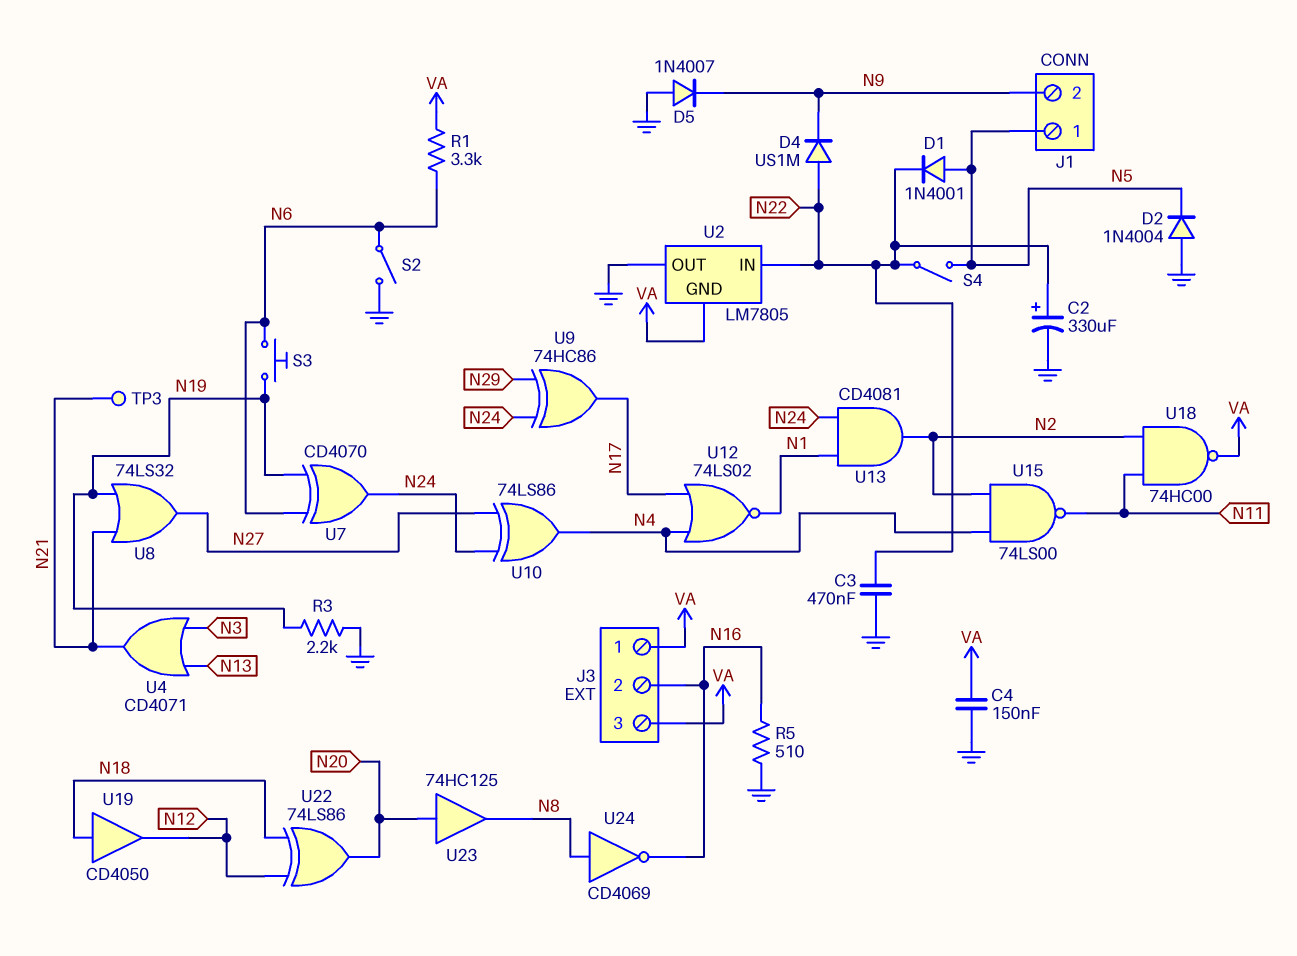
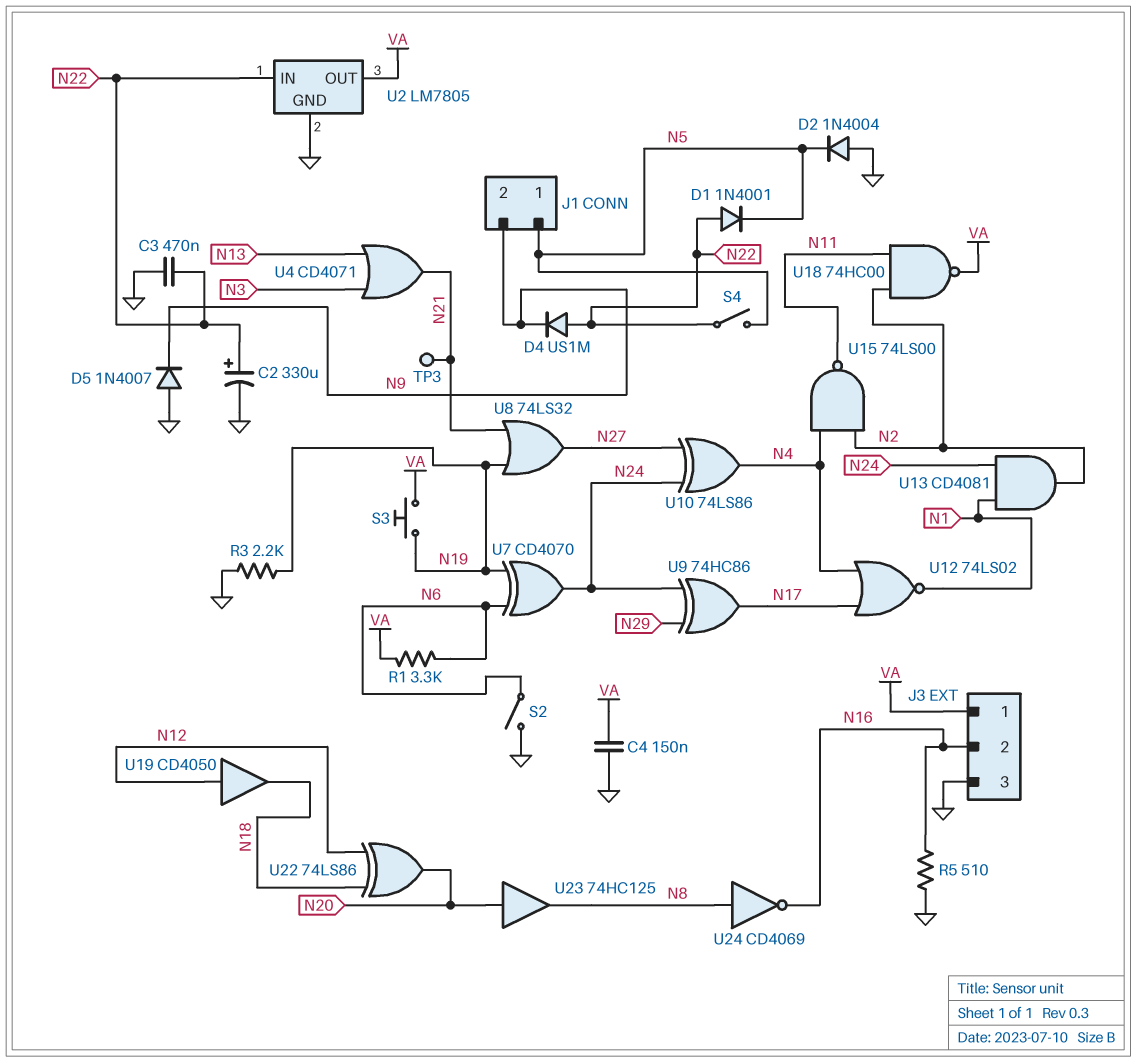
D1: diode 1N4001 (A N5, K N22) -> diode 1N4001 (A N22, K N5)
J3 pin 3: VA -> GND
S3: button (N6, N19) -> button (N19, VA)
U2 pin GND: VA -> GND
U2 pin OUT: GND -> VA
U19: buffer CD4050 (in N18, out N12) -> buffer CD4050 (in N12, out N18)

